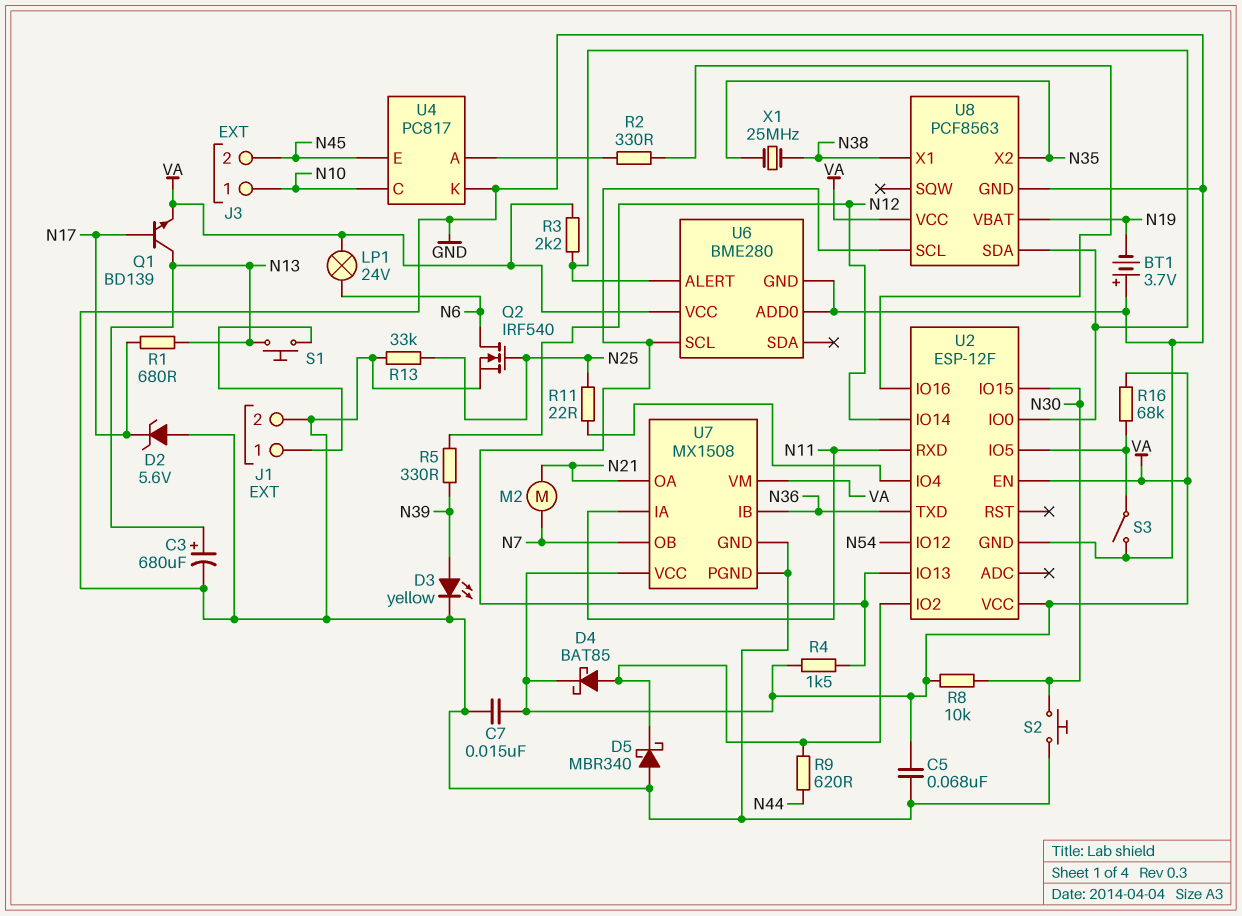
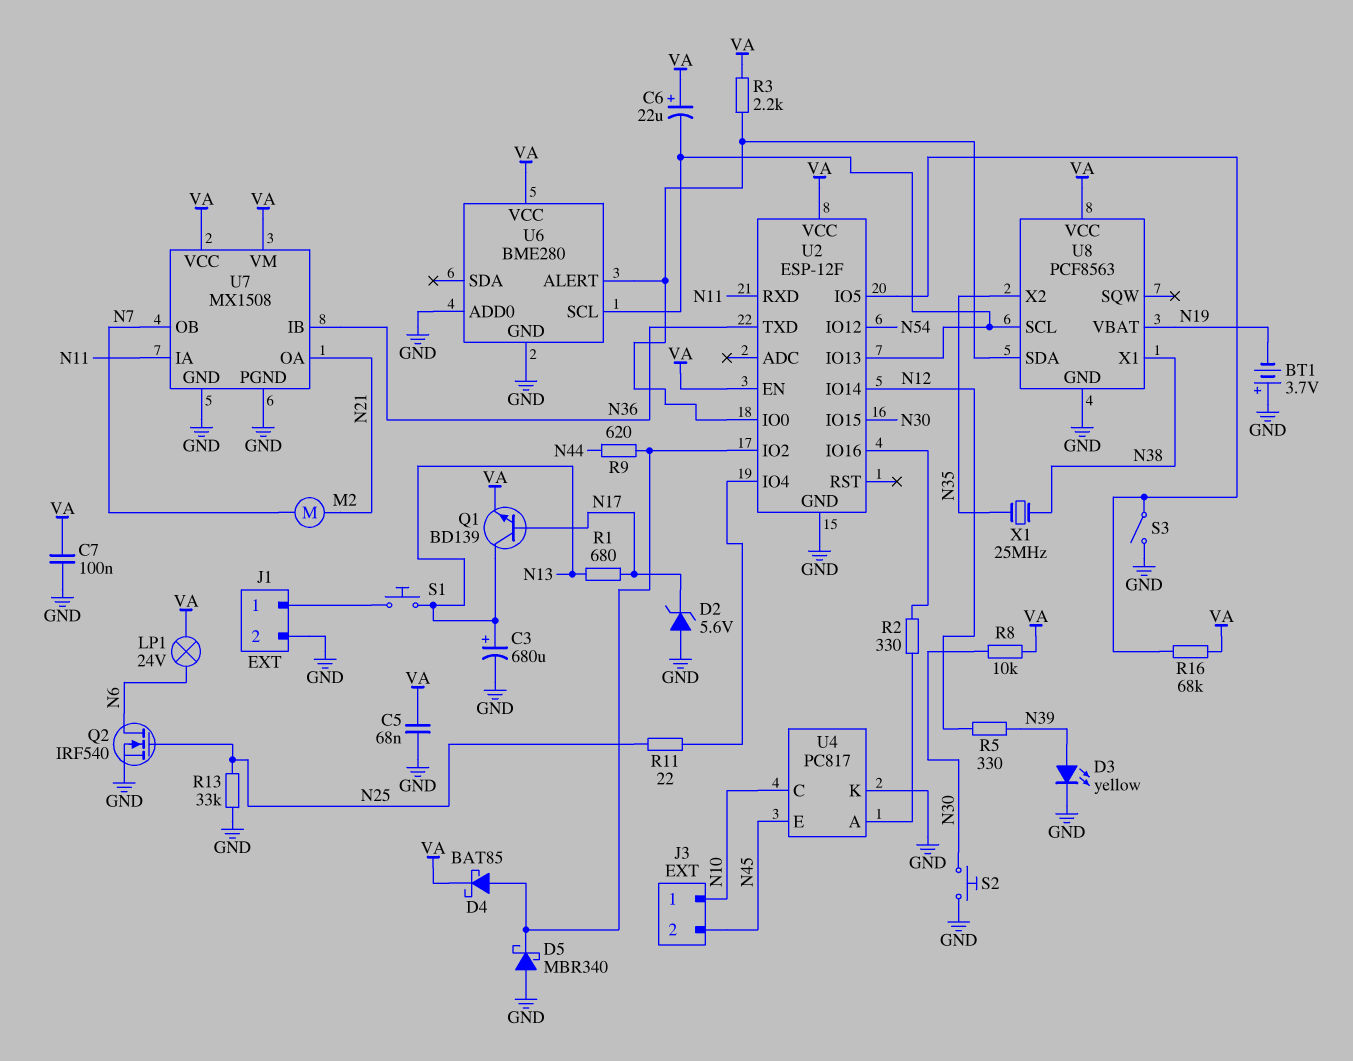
C6: none -> 22uF (plus VA, minus U2/IO13)
C7: 15nF (GND, VA) -> 100nF (GND, VA)
R4: 1.5k (U2/IO13, VA) -> none

